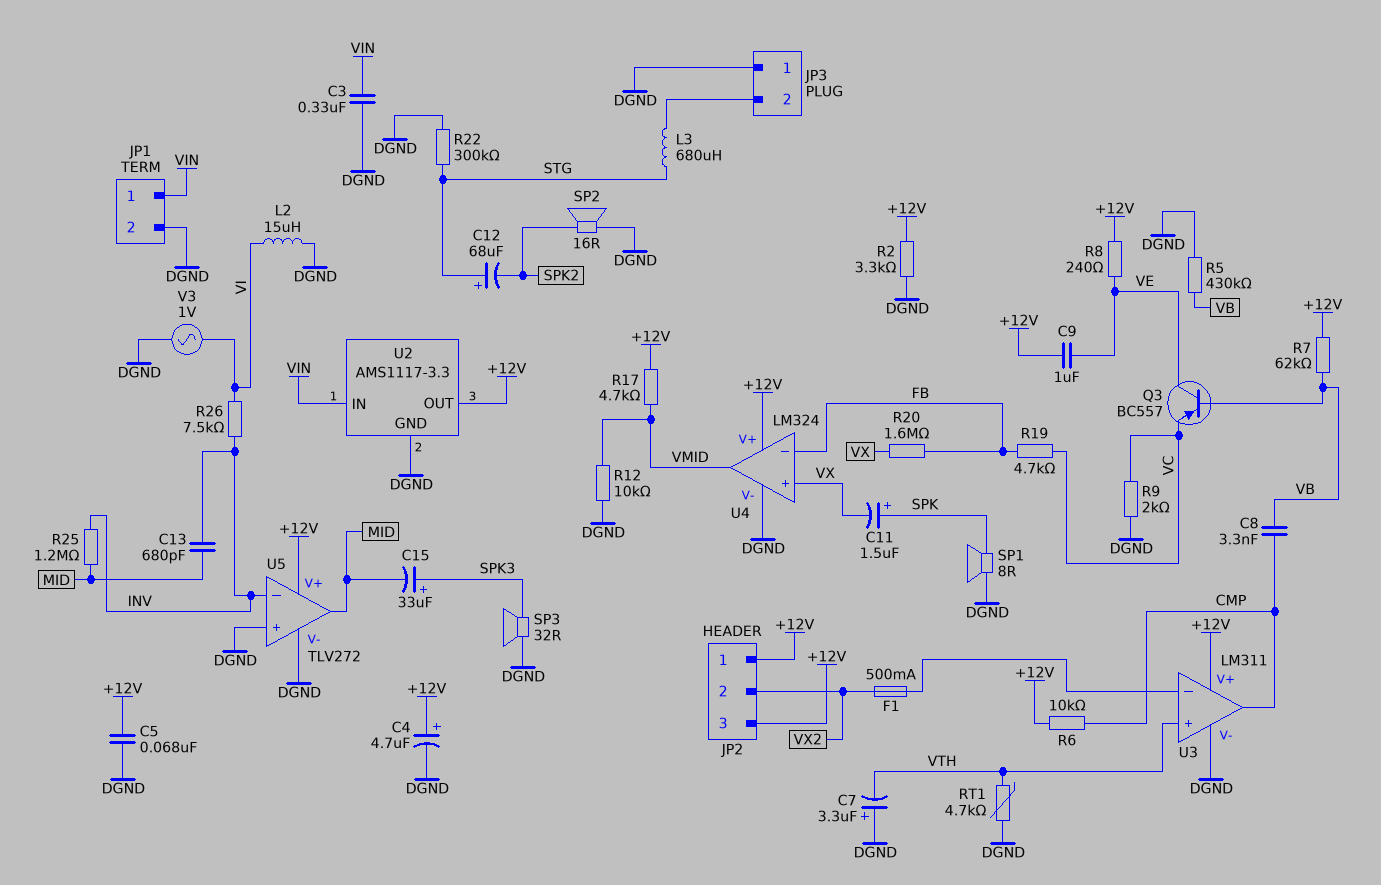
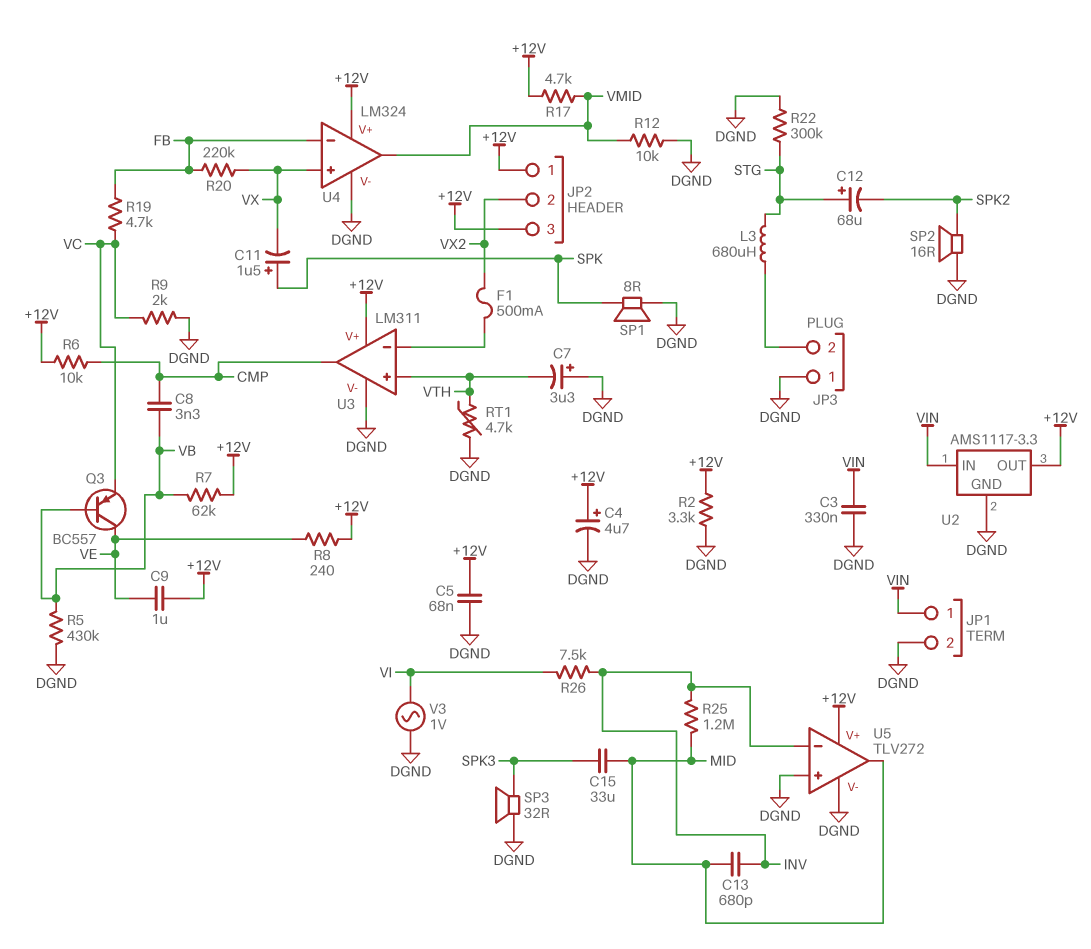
C15: 33uF (plus SPK3, minus MID) -> 33uF (MID, SPK3)
L2: 15uH (DGND, VI) -> none
R20: 1.6M (FB, VX) -> 220k (FB, VX)

